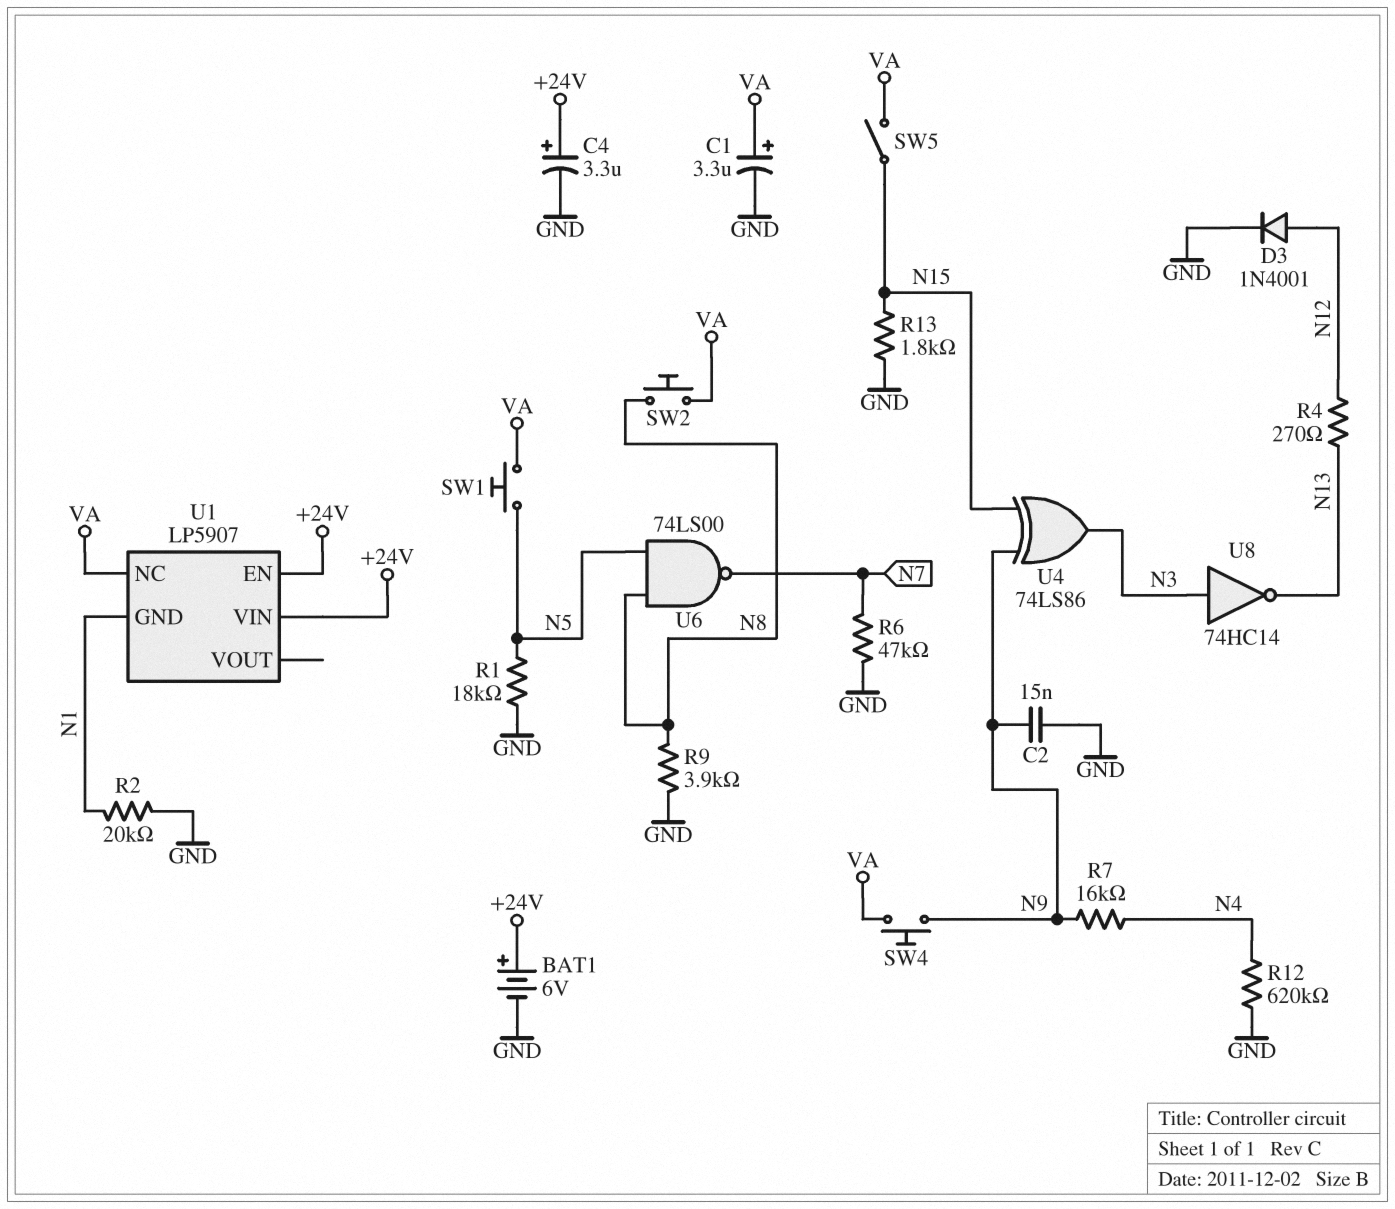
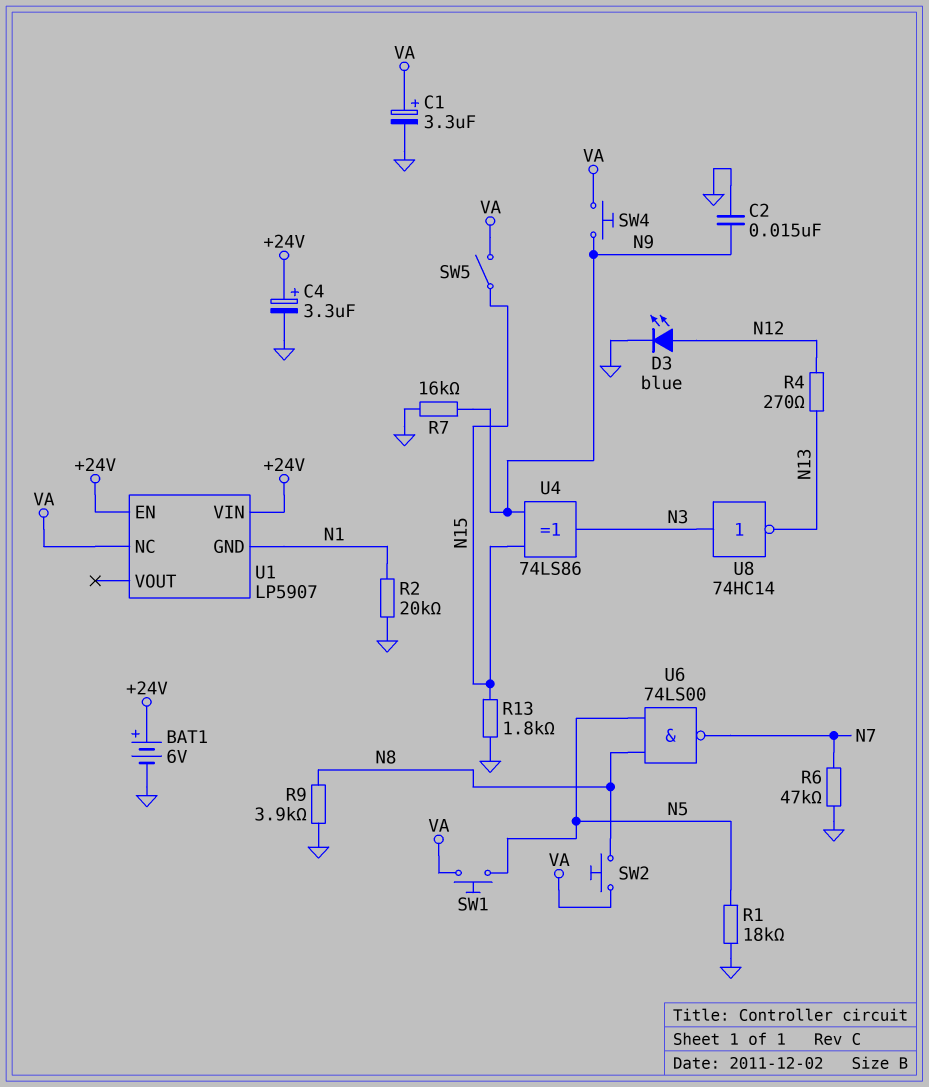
D3: diode 1N4001 (A N12, K GND) -> LED blue (A N12, K GND)
R7: 16k (N4, N9) -> 16k (GND, N9)
R12: 620k (GND, N4) -> none

